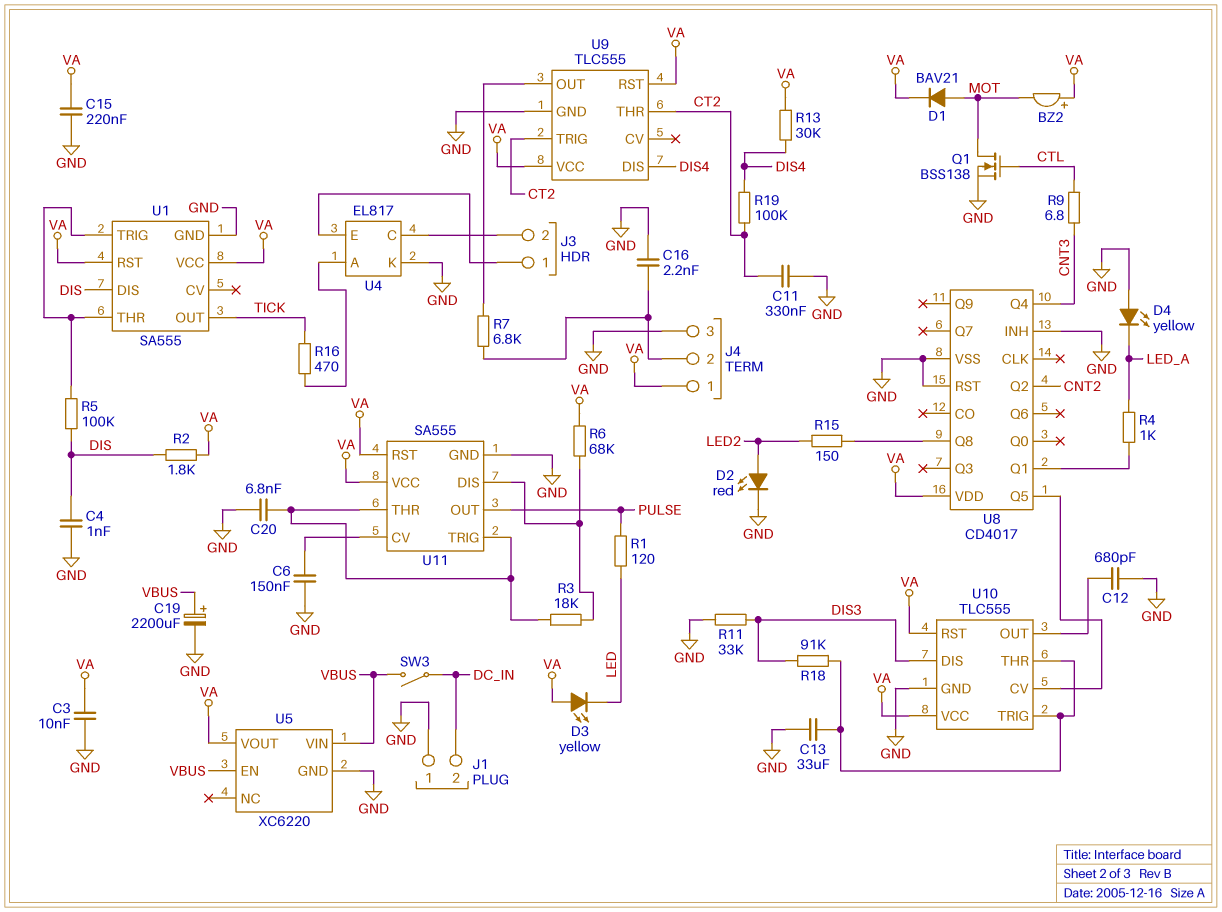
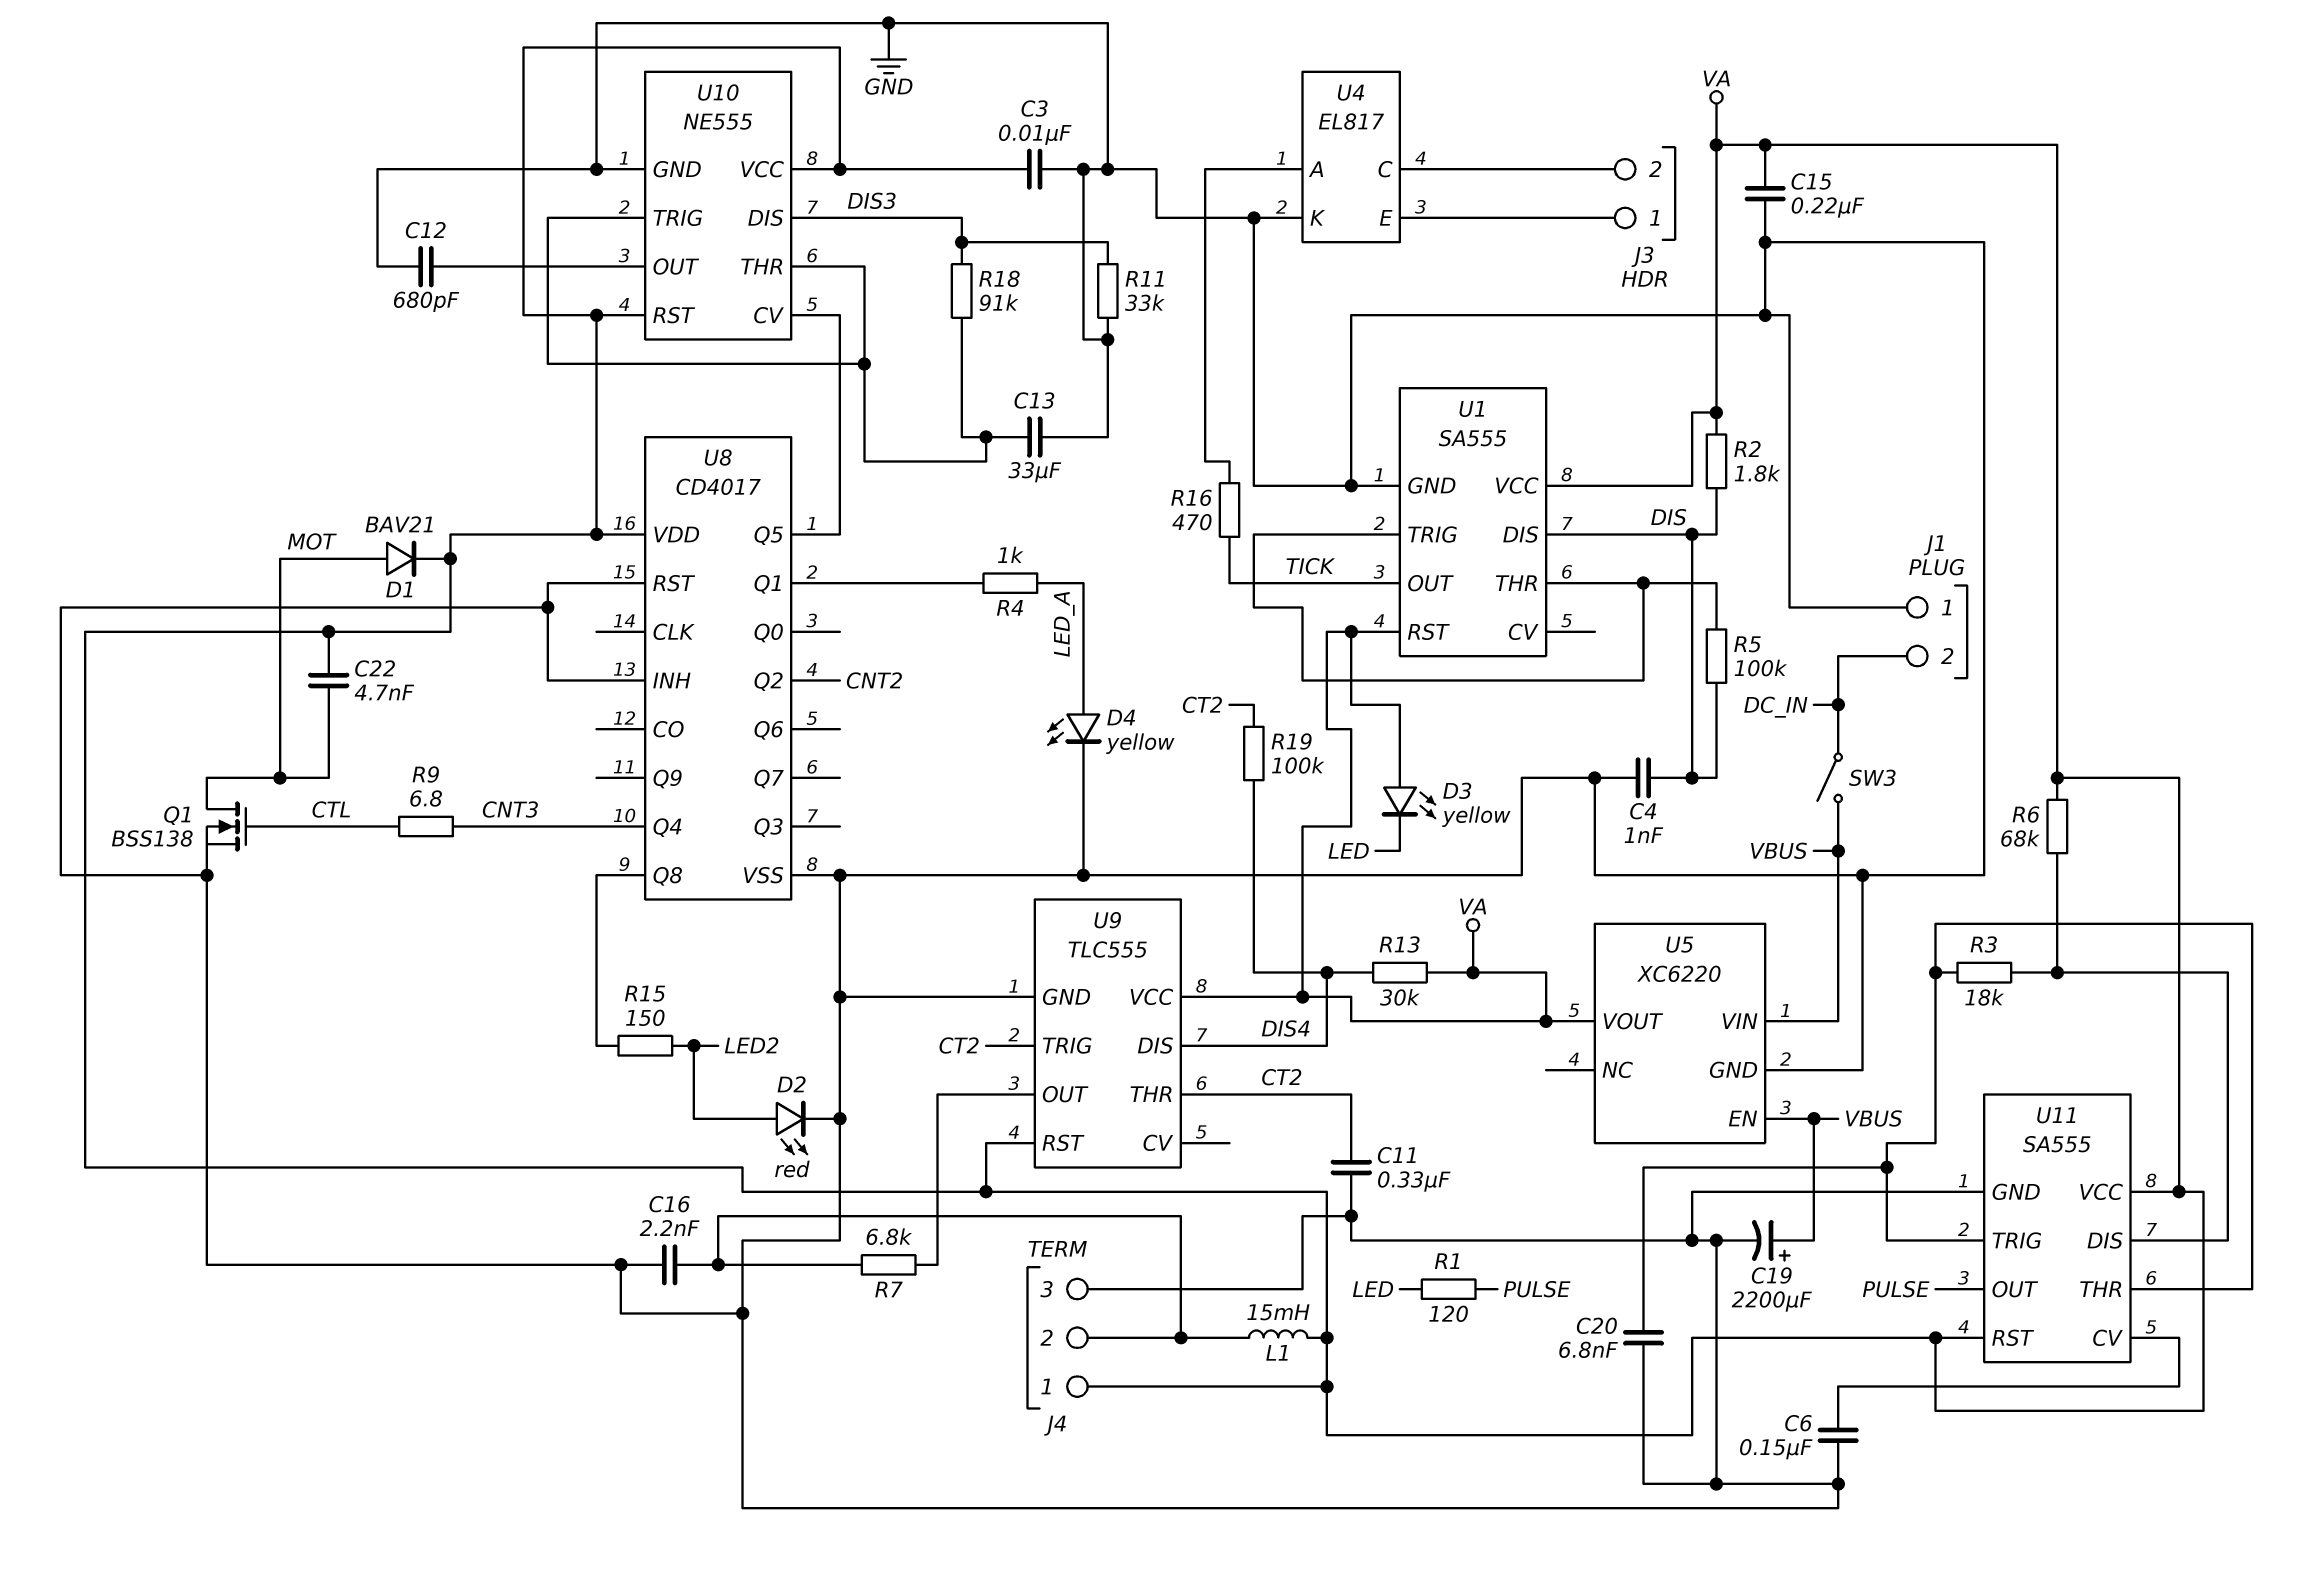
BZ2: buzzer (plus VA, minus MOT) -> none
C22: none -> 4.7nF (MOT, VA)
D4: LED yellow (A GND, K LED_A) -> LED yellow (A LED_A, K GND)
L1: none -> 15mH (J4/2, VA)
U10: TLC555 -> NE555

